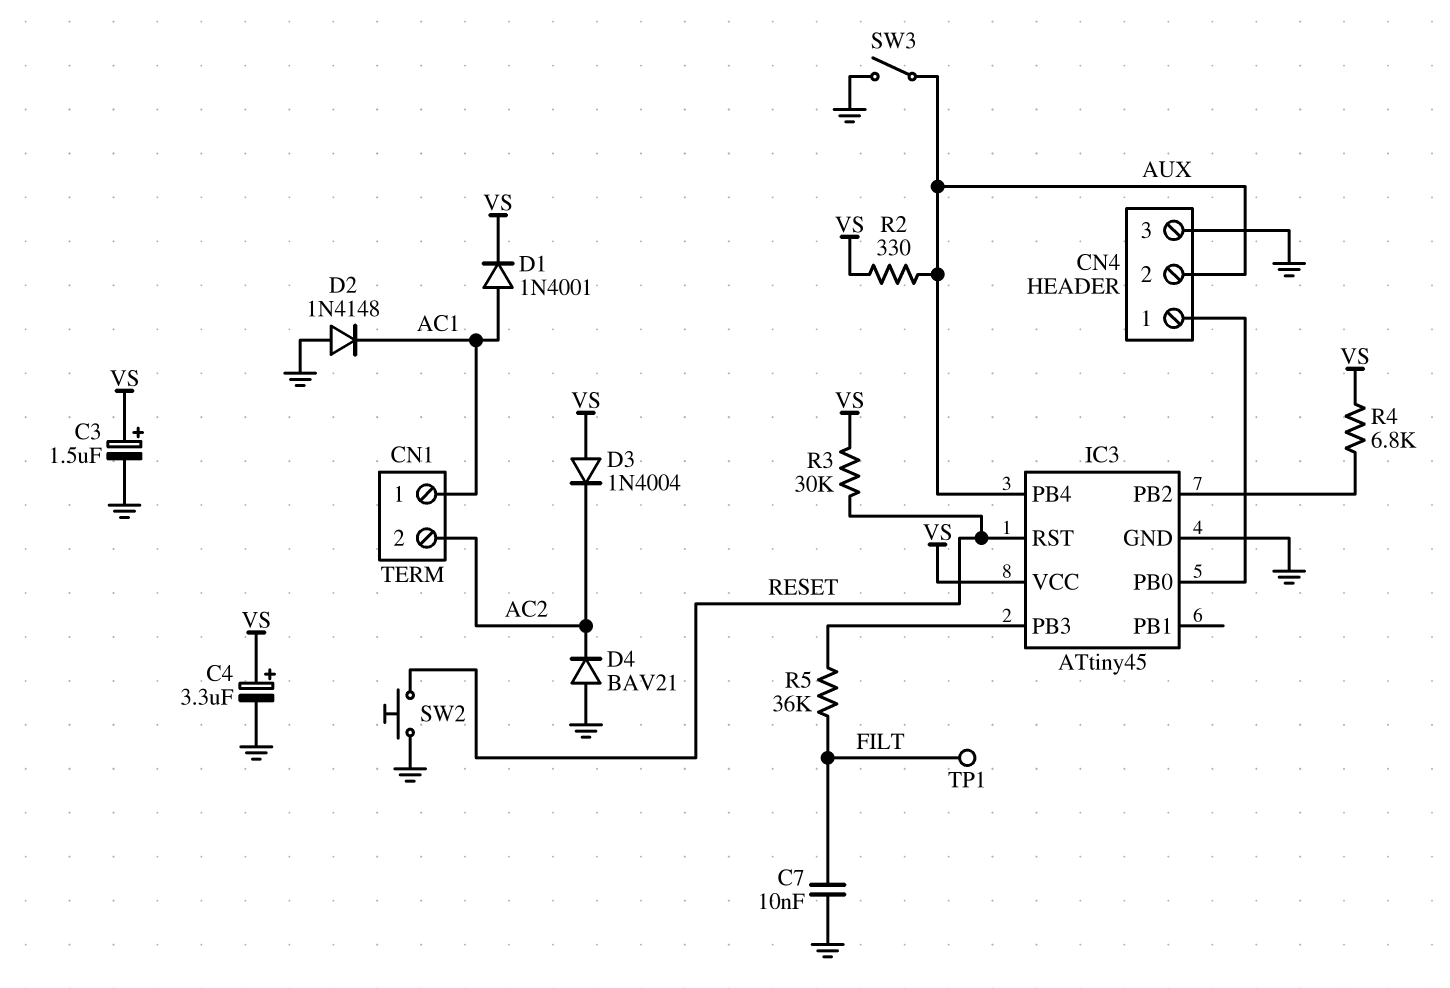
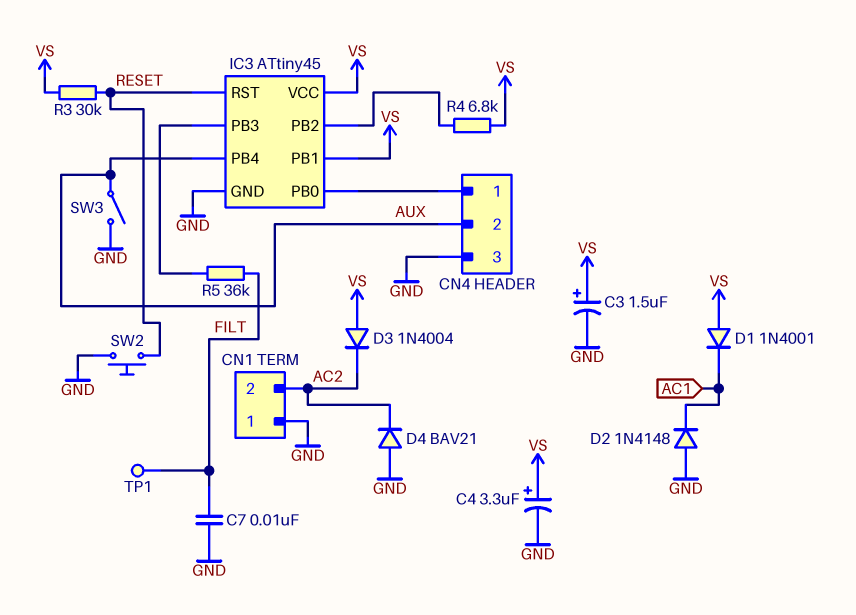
CN1 pin 1: AC1 -> GND
D1: diode 1N4001 (A AC1, K VS) -> diode 1N4001 (A VS, K AC1)
IC3 pin PB1: none -> VS
R2: 330 (AUX, VS) -> none

